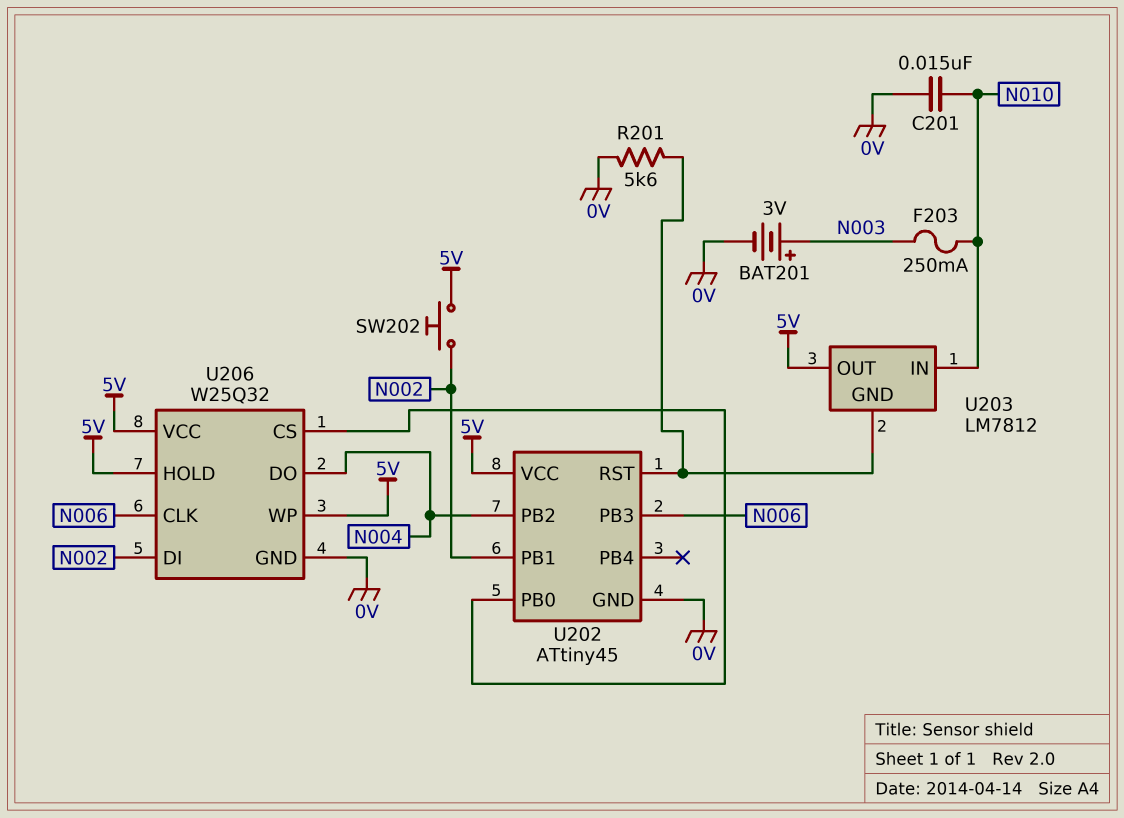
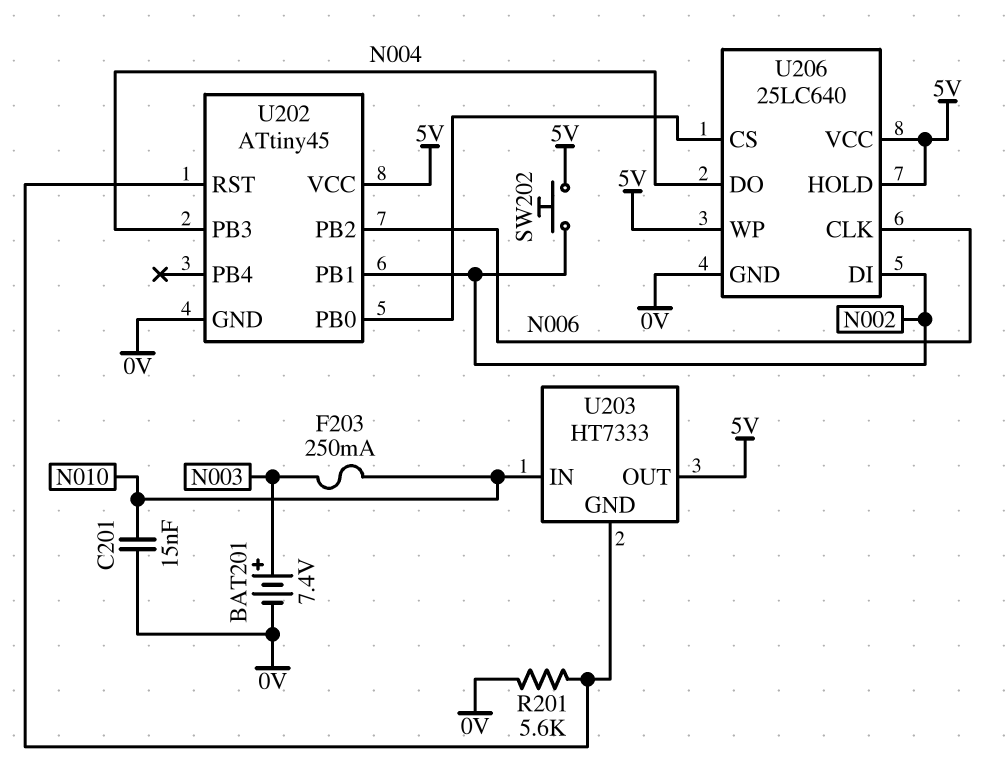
BAT201: 3V (plus N003, minus 0V) -> 7.4V (plus N003, minus 0V)
U202 pin PB2: N004 -> N006
U202 pin PB3: N006 -> N004
U203: LM7812 -> HT7333
U206: W25Q32 -> 25LC640

